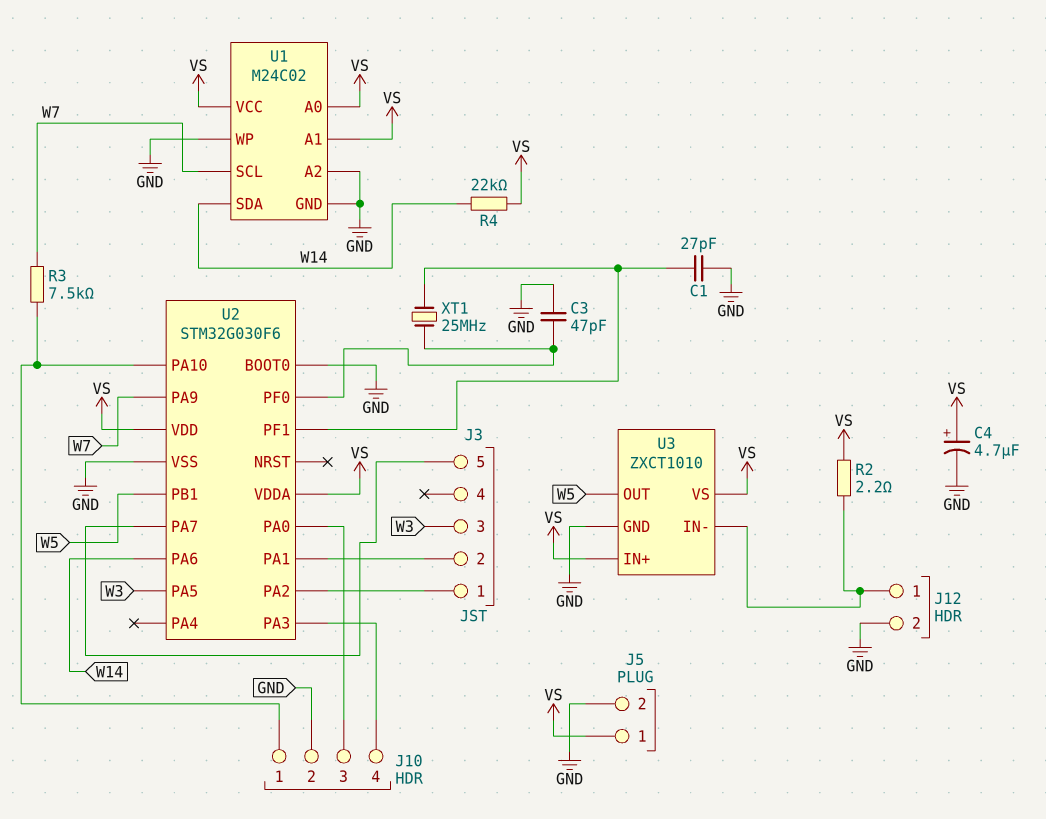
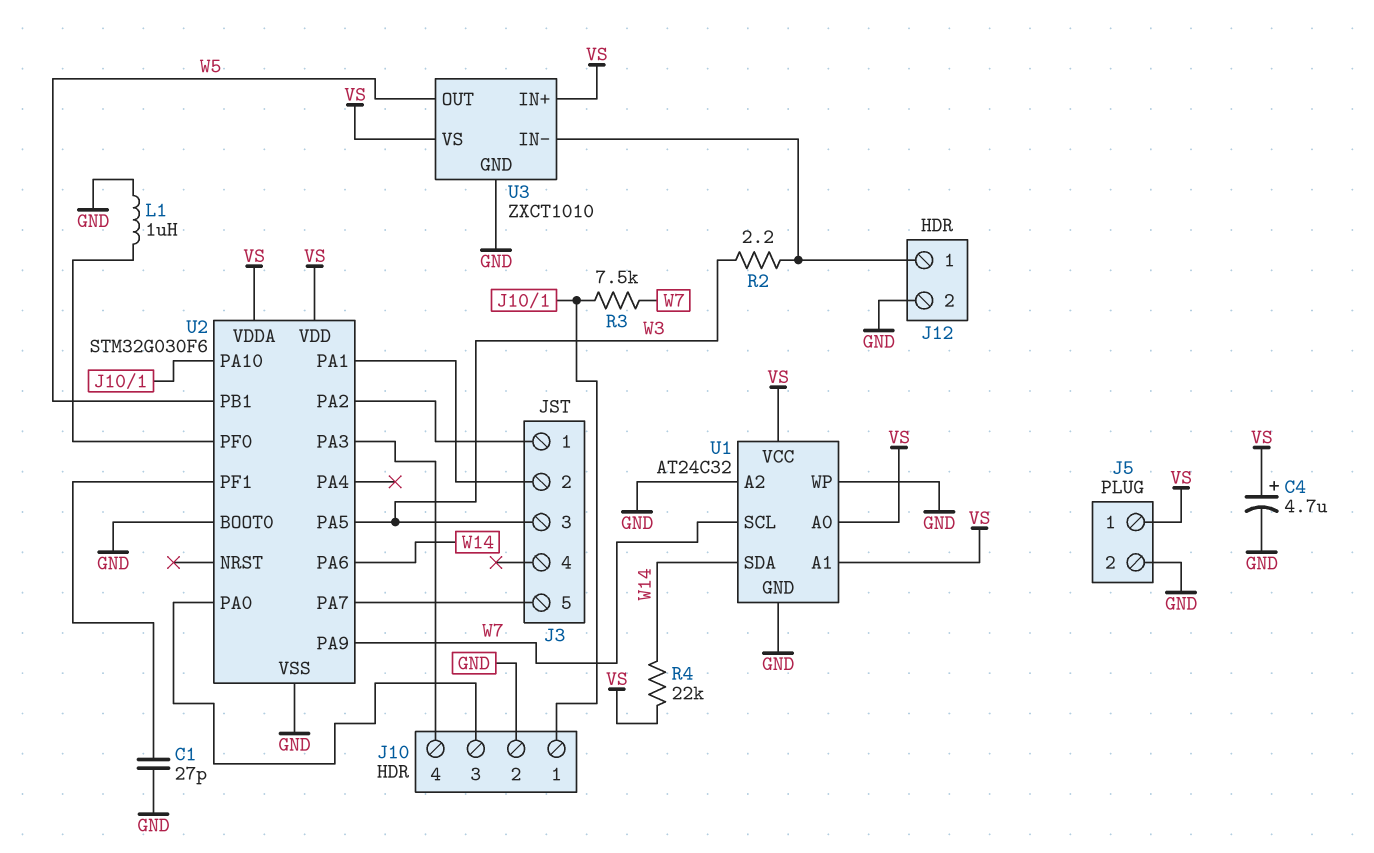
C3: 47pF (GND, U2/PF0) -> none
L1: none -> 1uH (GND, U2/PF0)
R2: 2.2 (J12/1, VS) -> 2.2 (J12/1, W3)
U1: M24C02 -> AT24C32
XT1: 25MHz (U2/PF0, U2/PF1) -> none

